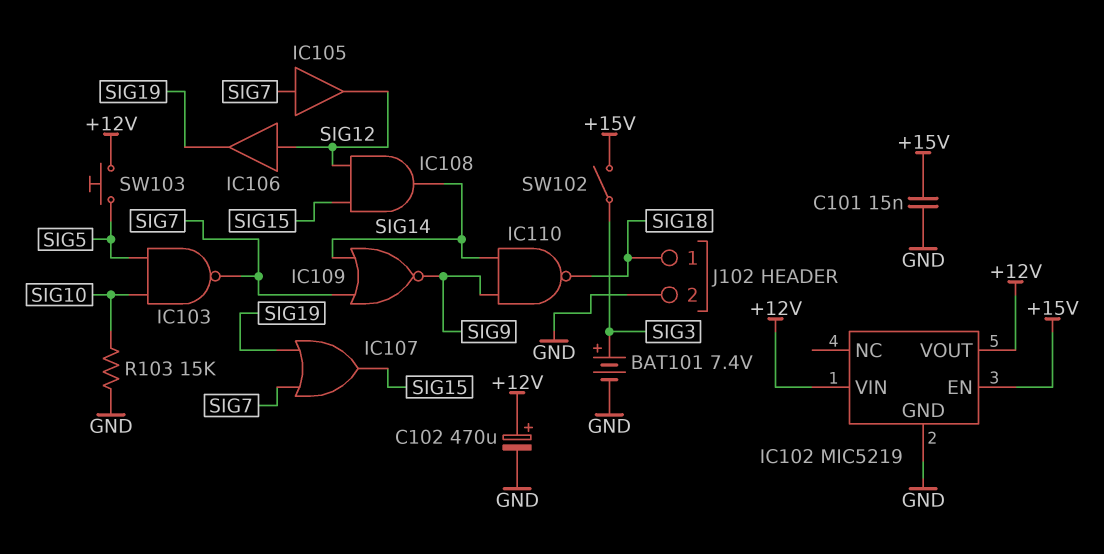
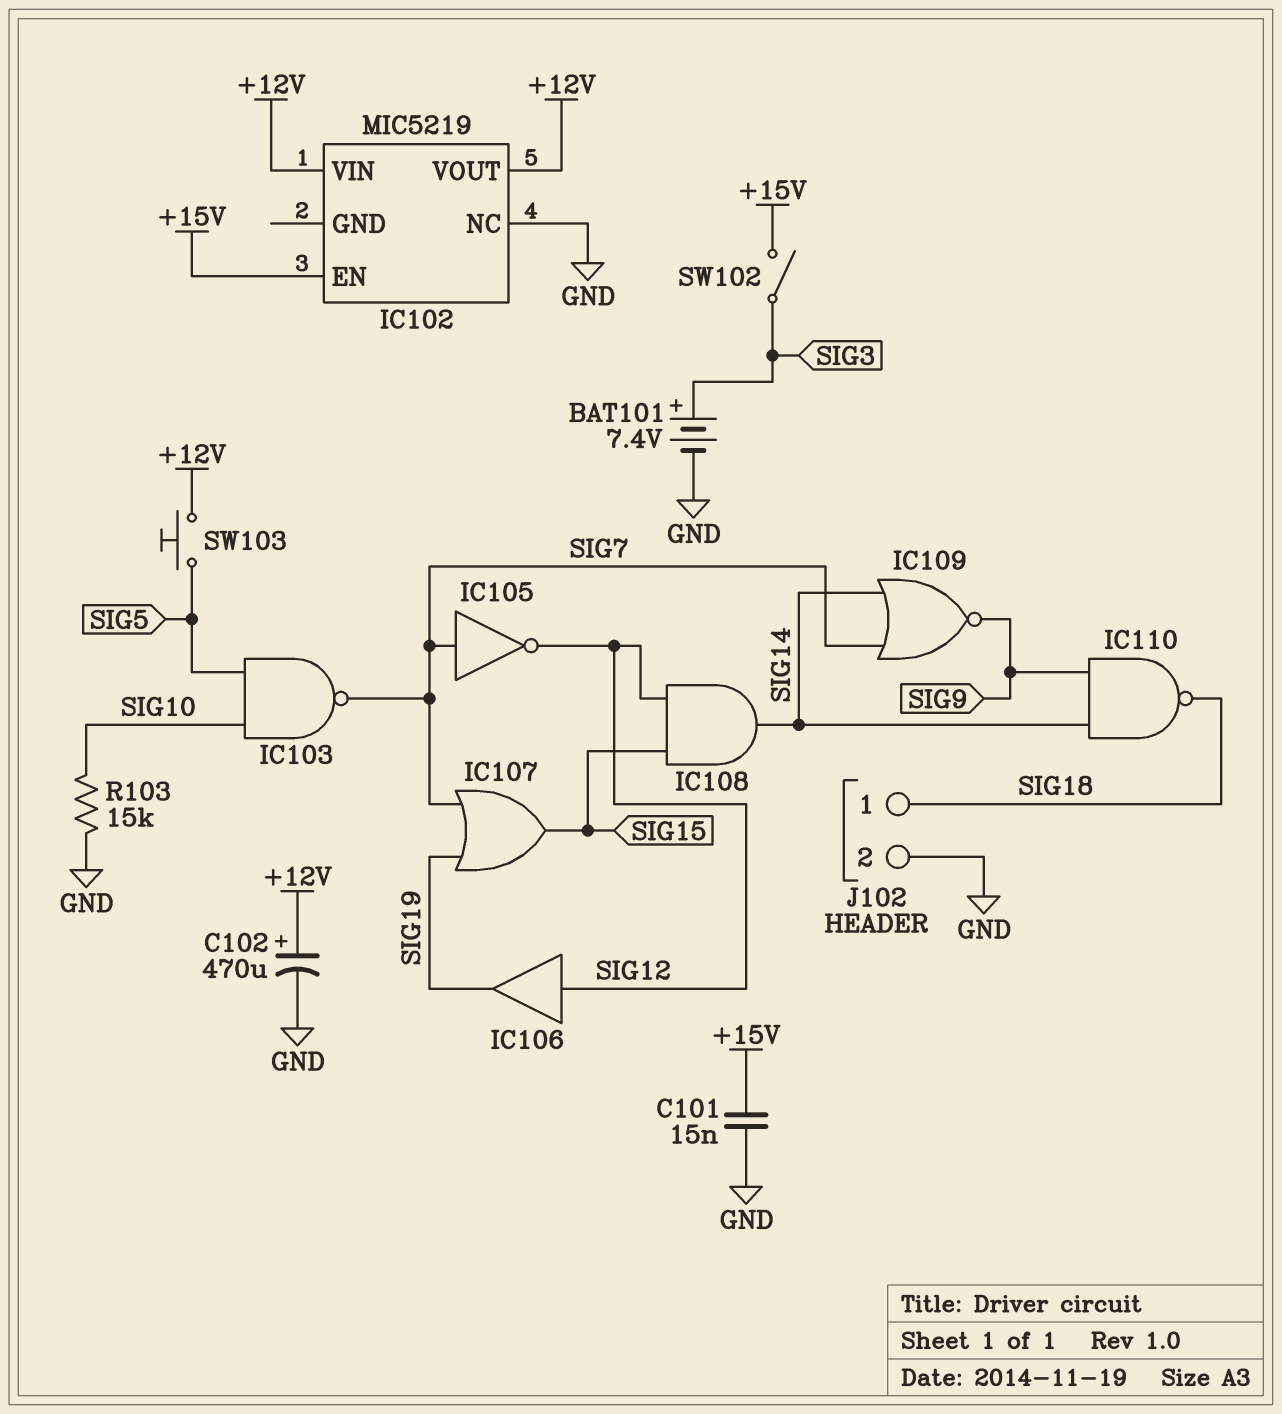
IC102 pin GND: GND -> none
IC102 pin NC: none -> GND
IC105: buffer (in SIG7, out SIG12) -> NOT (in SIG7, out SIG12)

